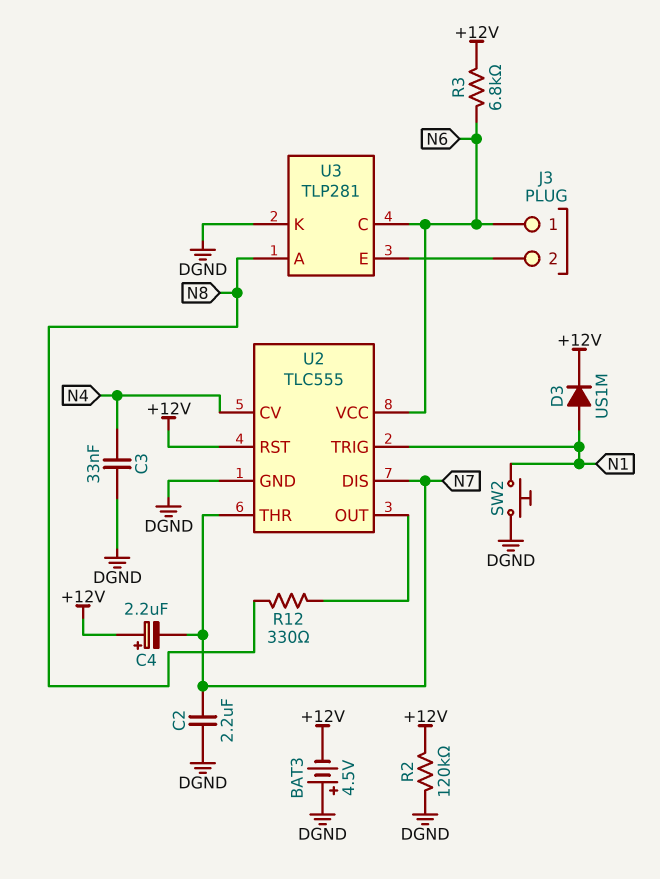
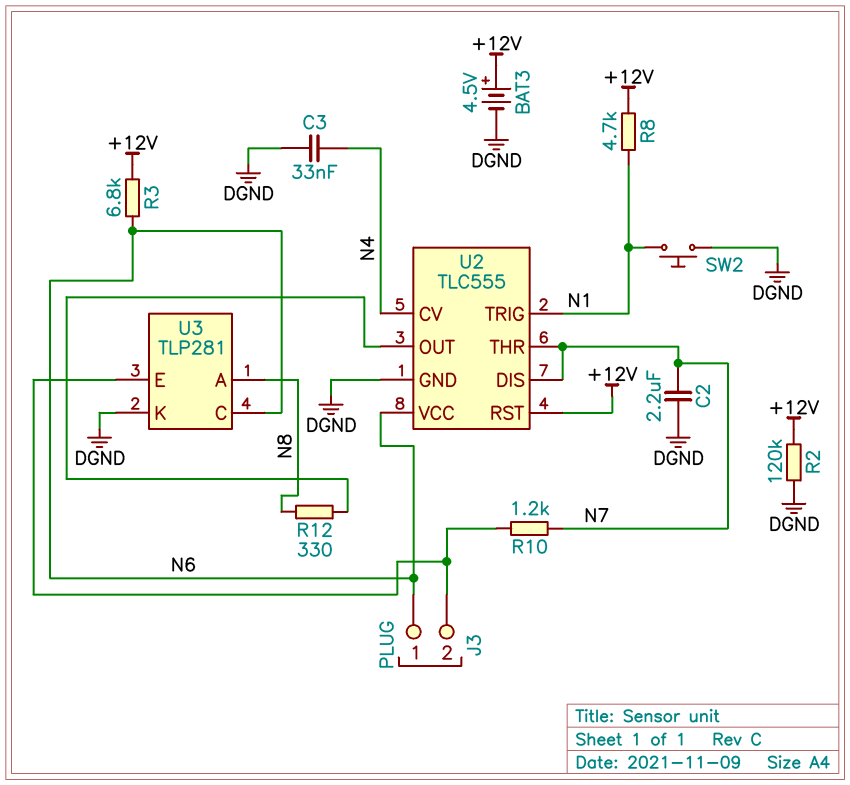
BAT3: 4.5V (plus DGND, minus +12V) -> 4.5V (plus +12V, minus DGND)
C4: 2.2uF (plus +12V, minus N7) -> none
D3: diode US1M (A N1, K +12V) -> none
R8: none -> 4.7k (+12V, N1)
R10: none -> 1.2k (J3/2, N7)

